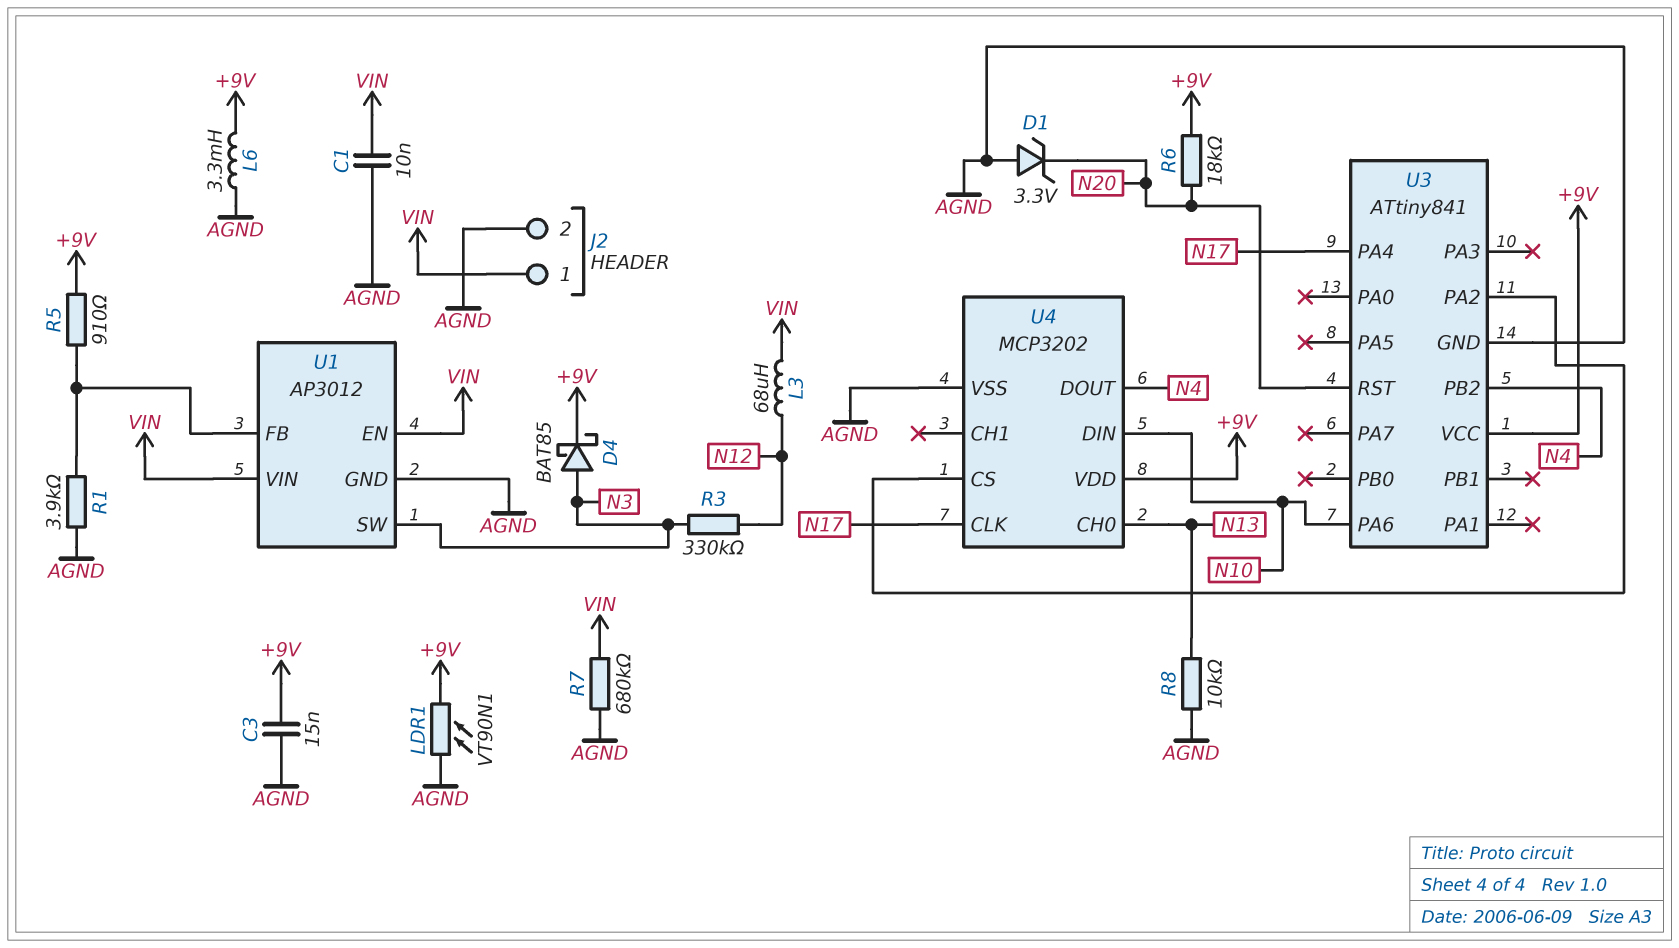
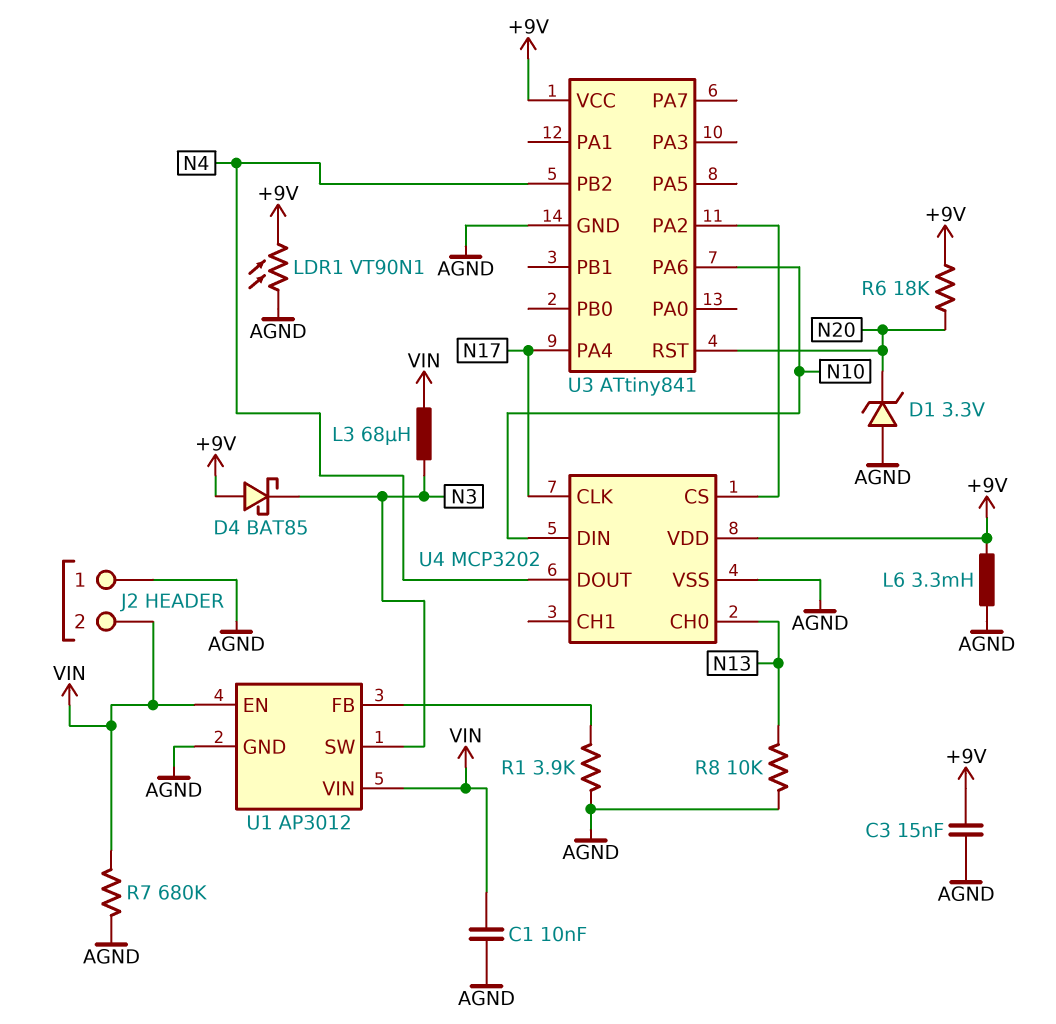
D4: schottky BAT85 (A N3, K +9V) -> schottky BAT85 (A +9V, K N3)
J2 pin 1: VIN -> AGND
J2 pin 2: AGND -> VIN
L3: 68uH (N12, VIN) -> 68uH (N3, VIN)
R3: 330k (N3, N12) -> none
R5: 910 (+9V, U1/FB) -> none

